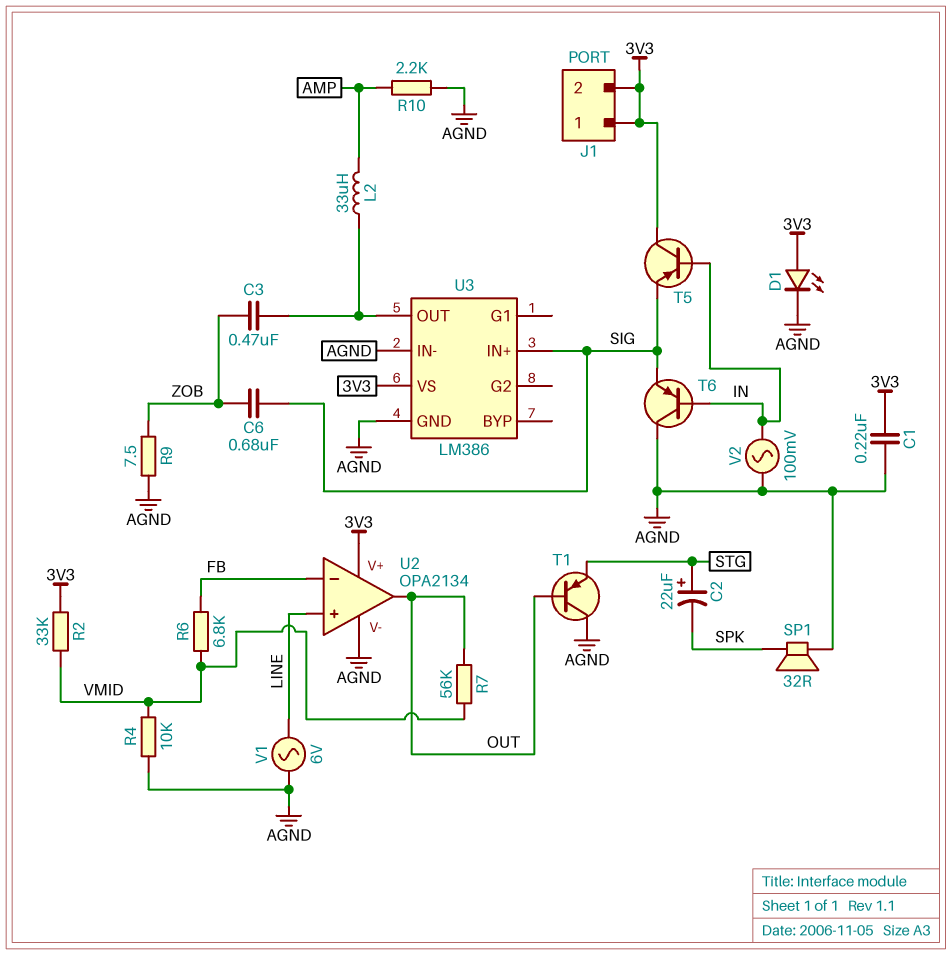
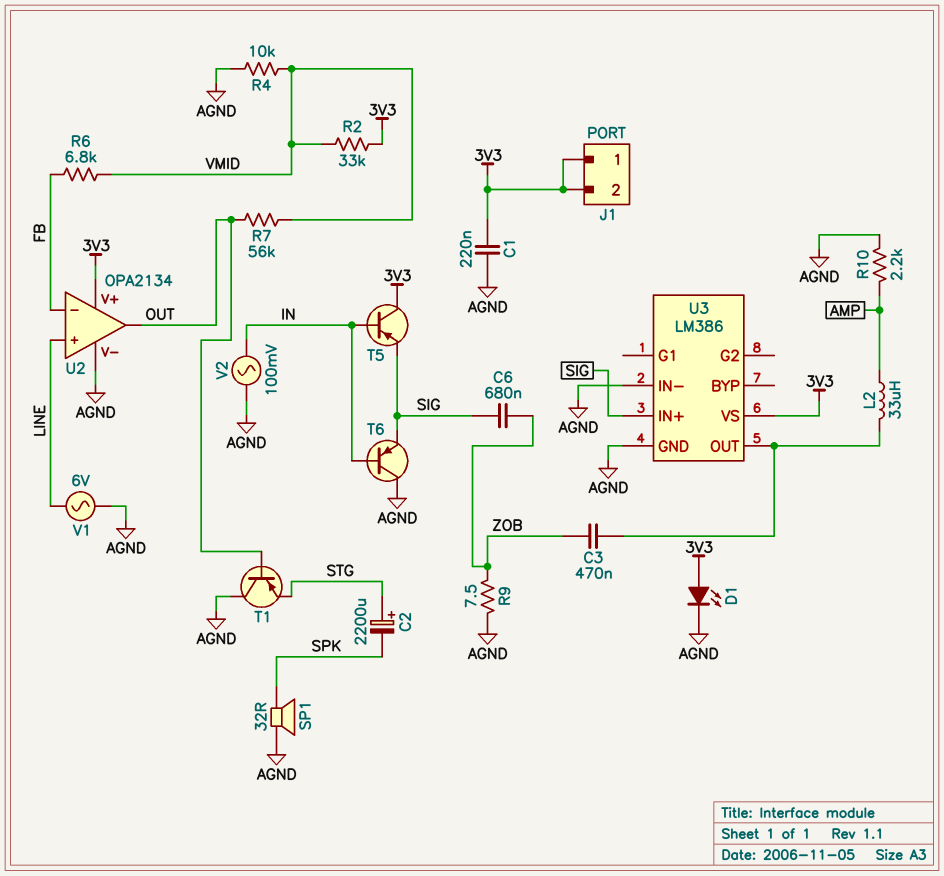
C2: 22uF (plus STG, minus SPK) -> 2200uF (plus STG, minus SPK)

